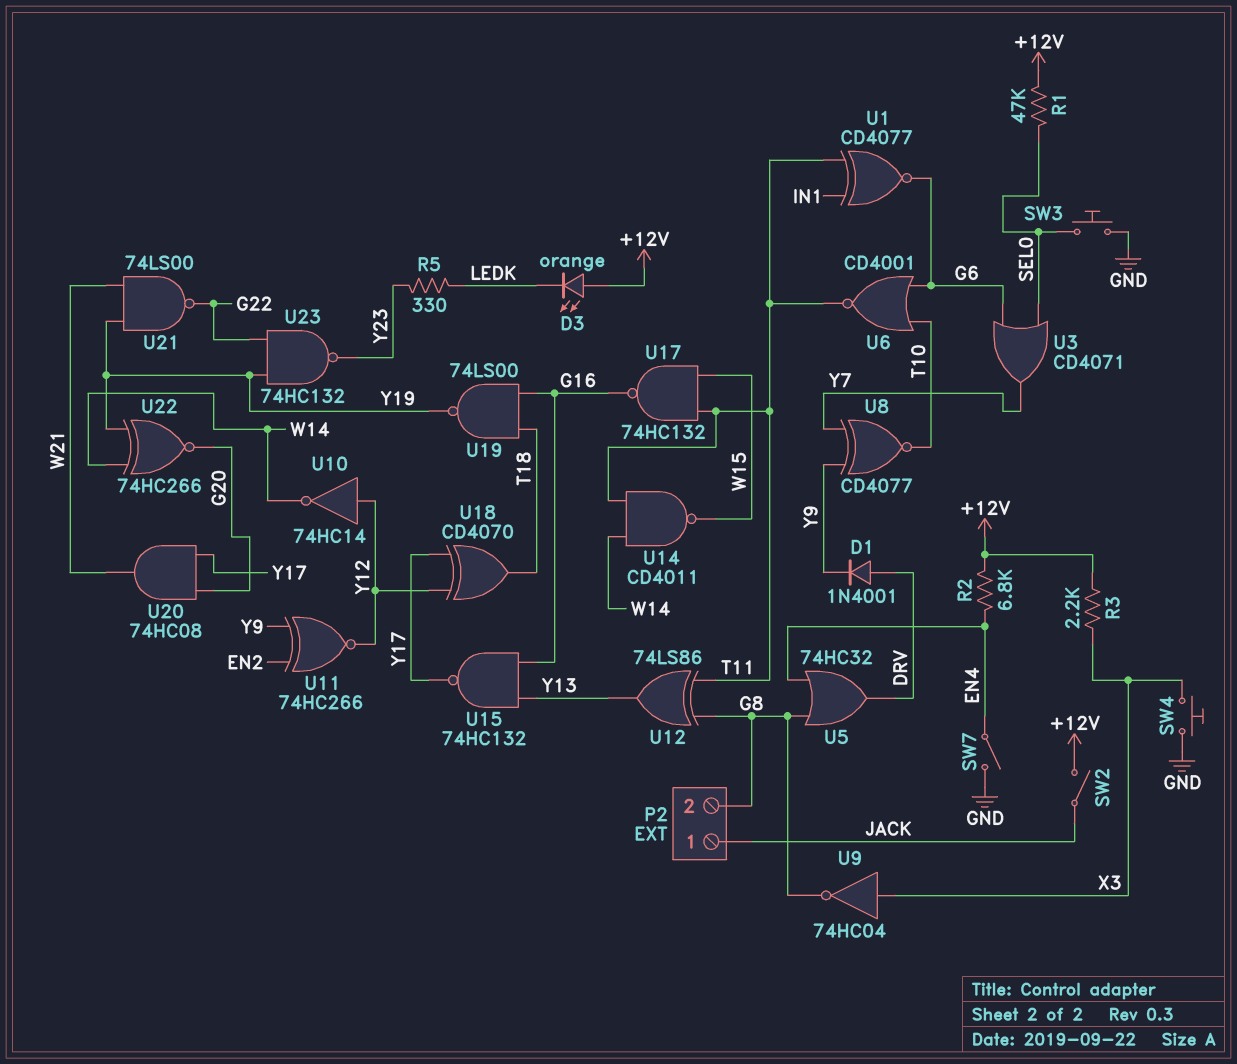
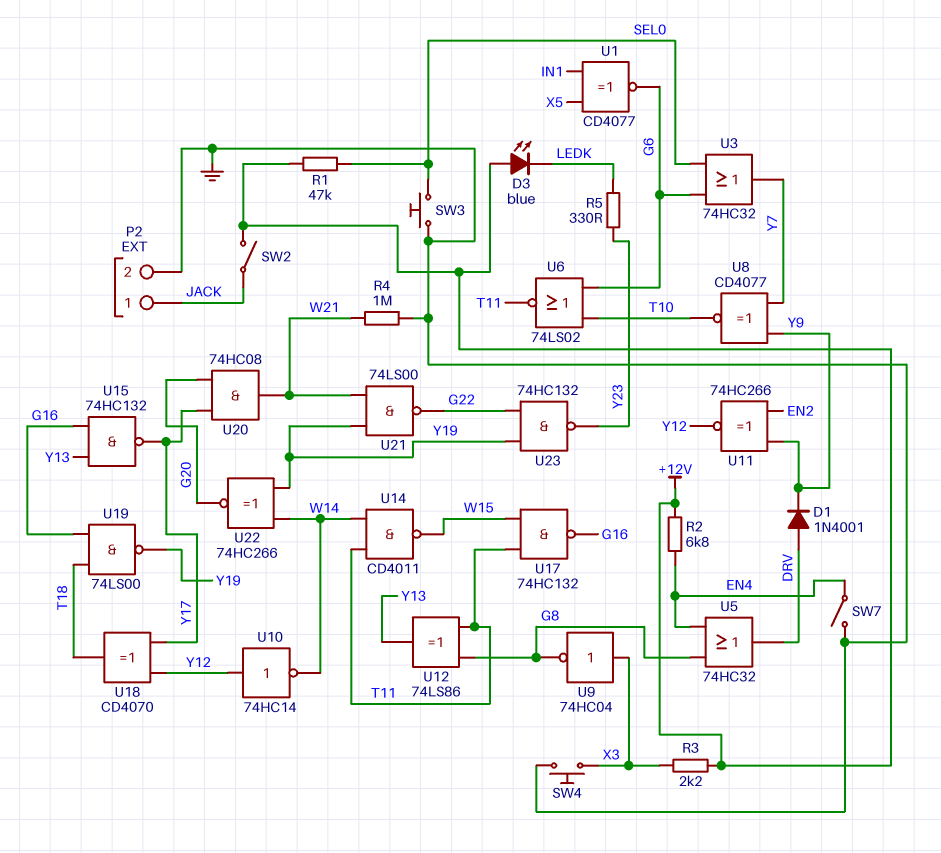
D3: LED orange (A +12V, K LEDK) -> LED blue (A +12V, K LEDK)
P2 pin 2: G8 -> GND
R4: none -> 1M (GND, W21)
U1: XNOR CD4077 (in IN1, in T11, out G6) -> XNOR CD4077 (in IN1, in X5, out G6)
U3: OR CD4071 (in G6, in SEL0, out Y7) -> OR 74HC32 (in G6, in SEL0, out Y7)
U6: NOR CD4001 (in G6, in T10, out T11) -> NOR 74LS02 (in G6, in T10, out T11)

